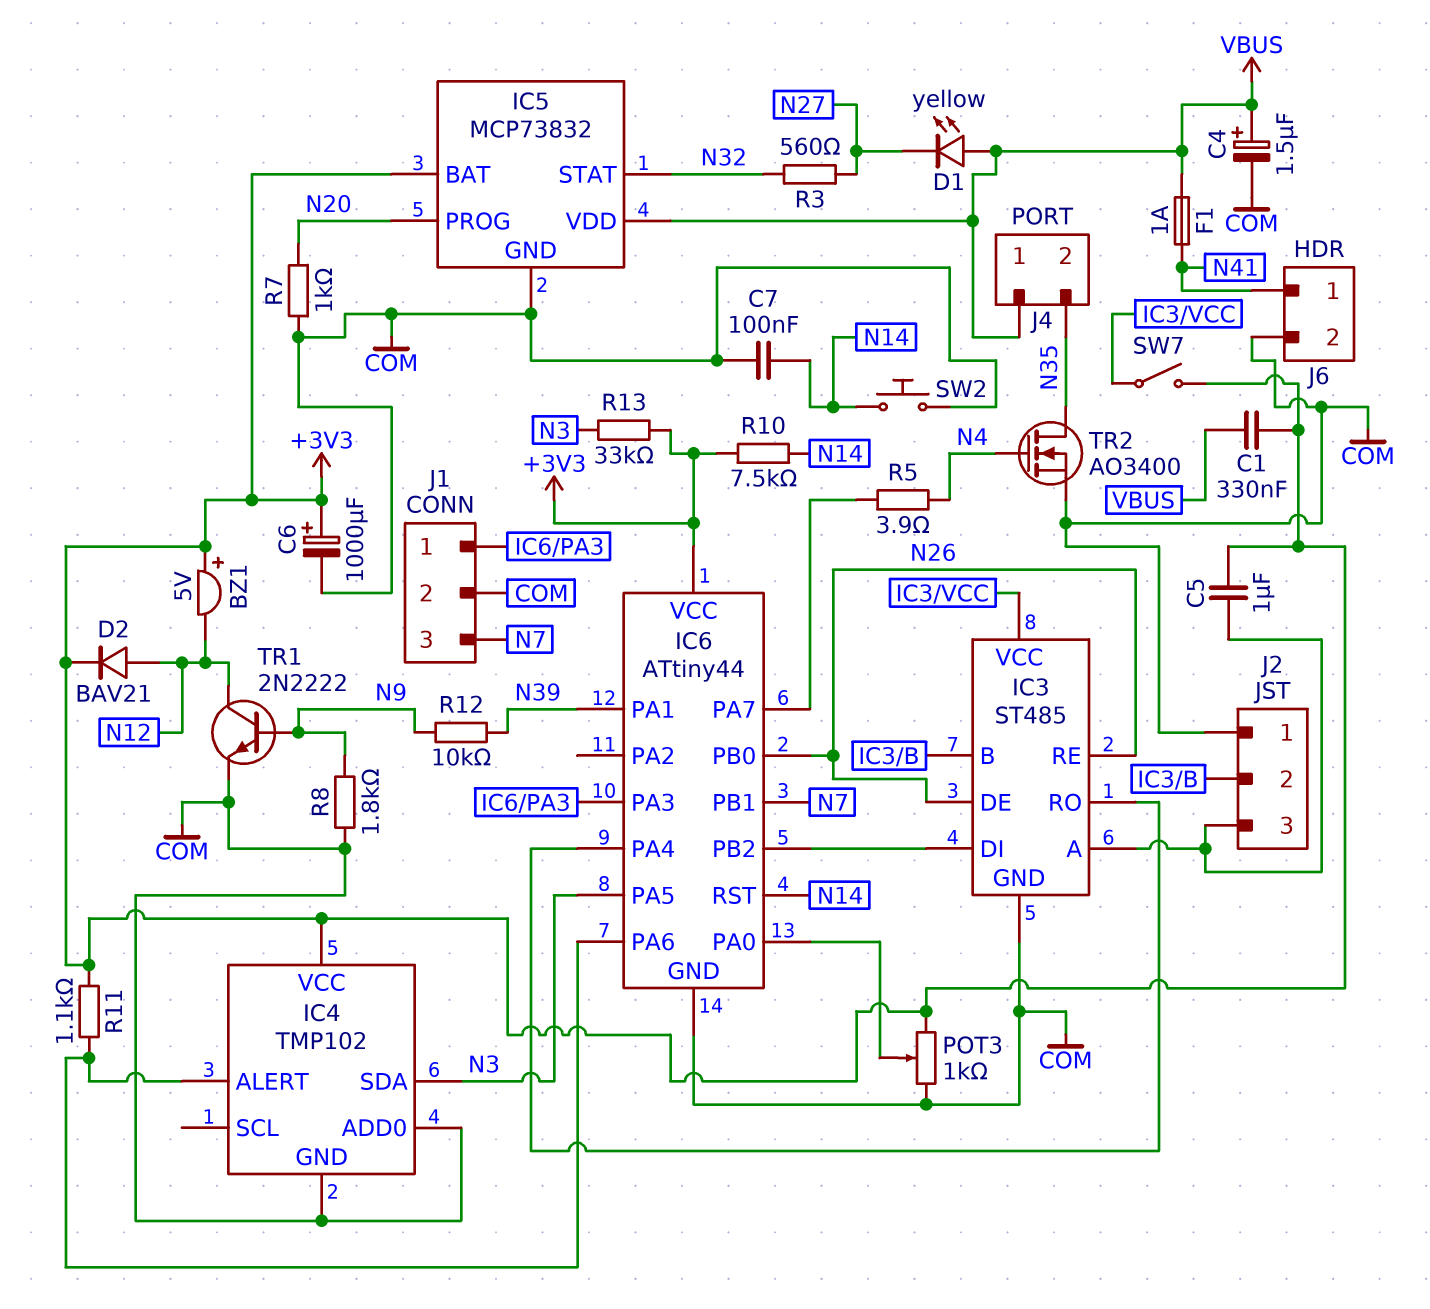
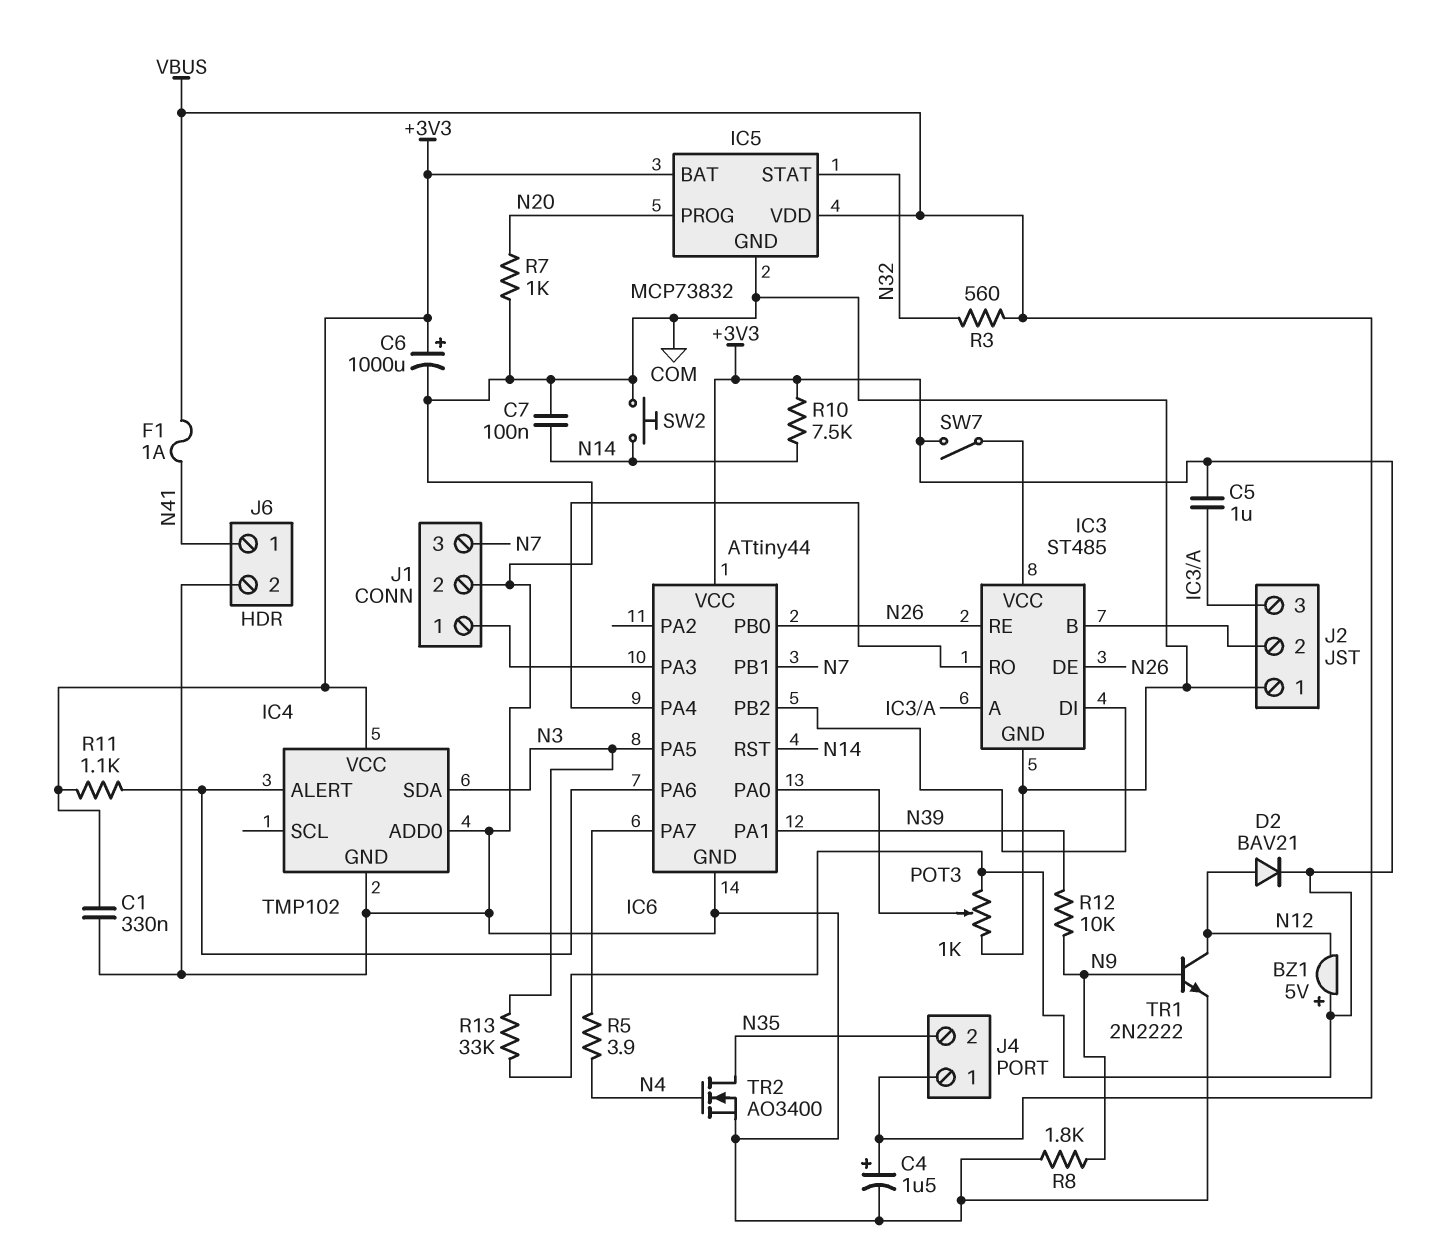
C1: 330nF (+3V3, VBUS) -> 330nF (+3V3, COM)
D1: LED yellow (A VBUS, K N27) -> none
R3: 560 (N27, N32) -> 560 (N32, VBUS)

